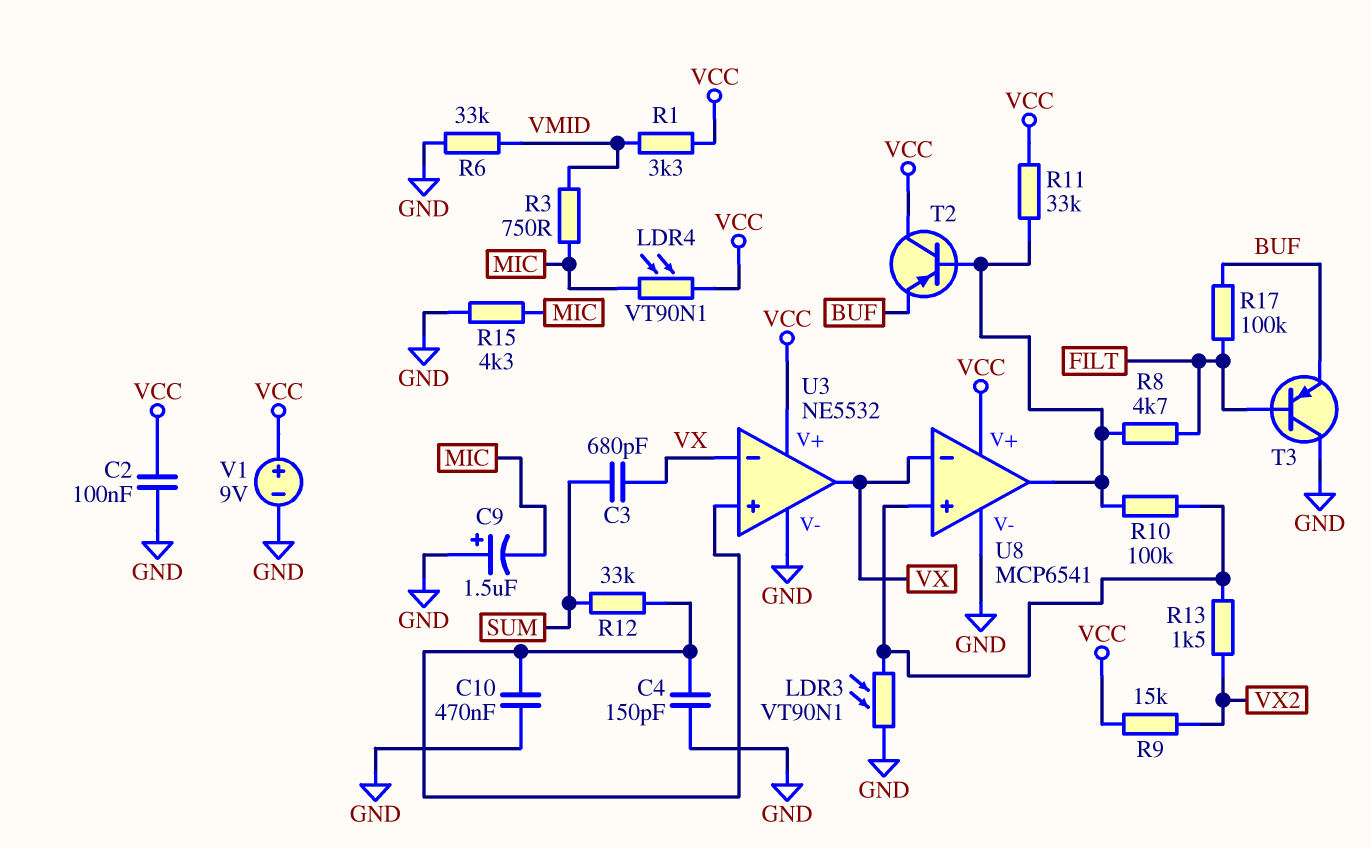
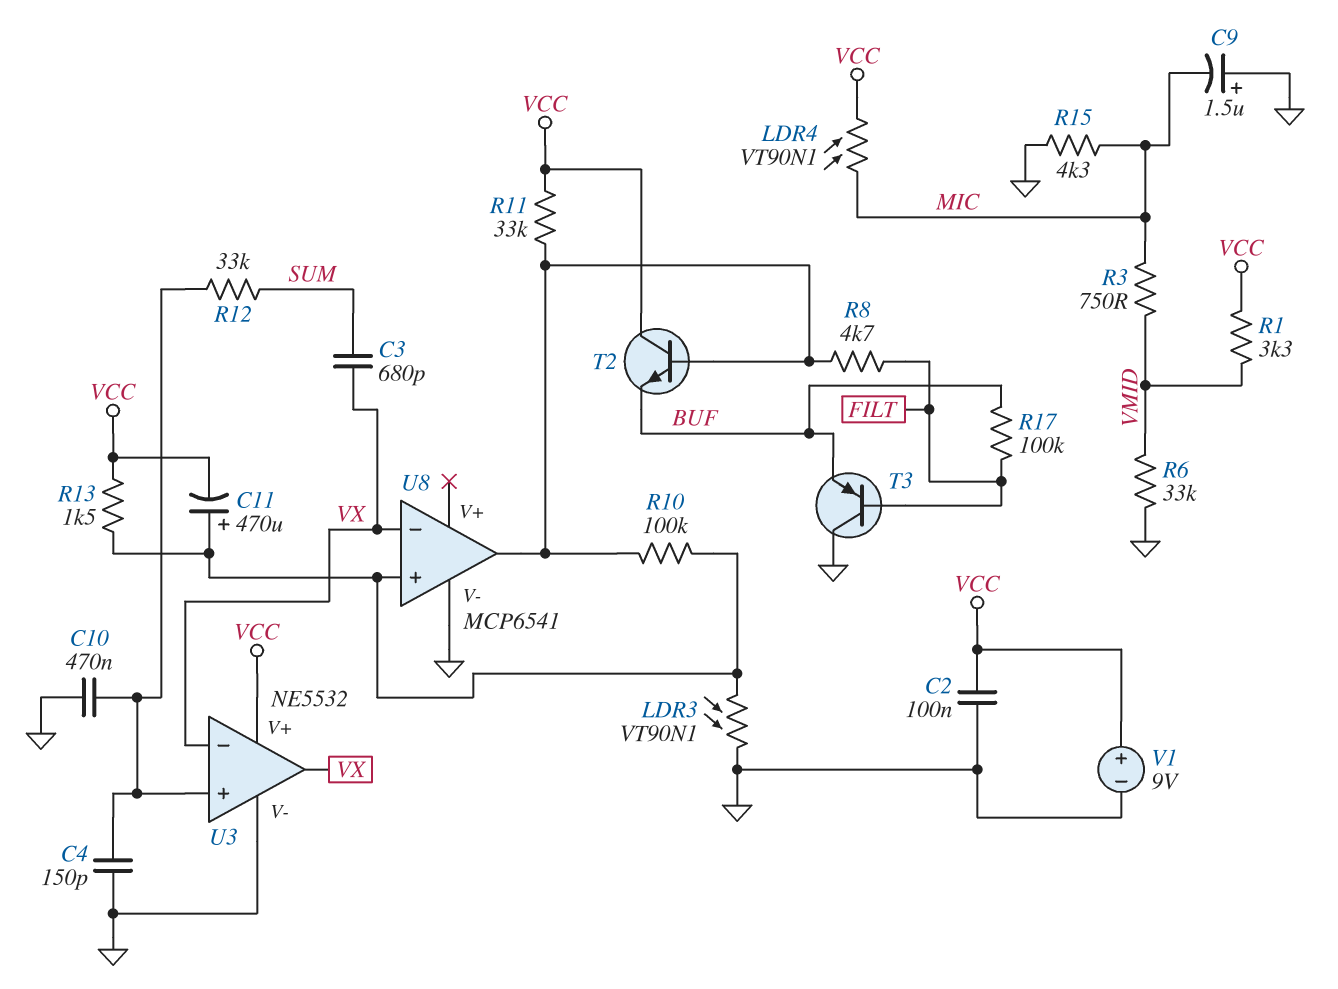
C11: none -> 470uF (plus U8/in+, minus VCC)
R9: 15k (VCC, VX2) -> none
R13: 1.5k (U8/in+, VX2) -> 1.5k (U8/in+, VCC)
T2: PNP (B U8/out, C VCC, E BUF) -> NPN (B U8/out, C VCC, E BUF)
U8 pin V+: VCC -> none

